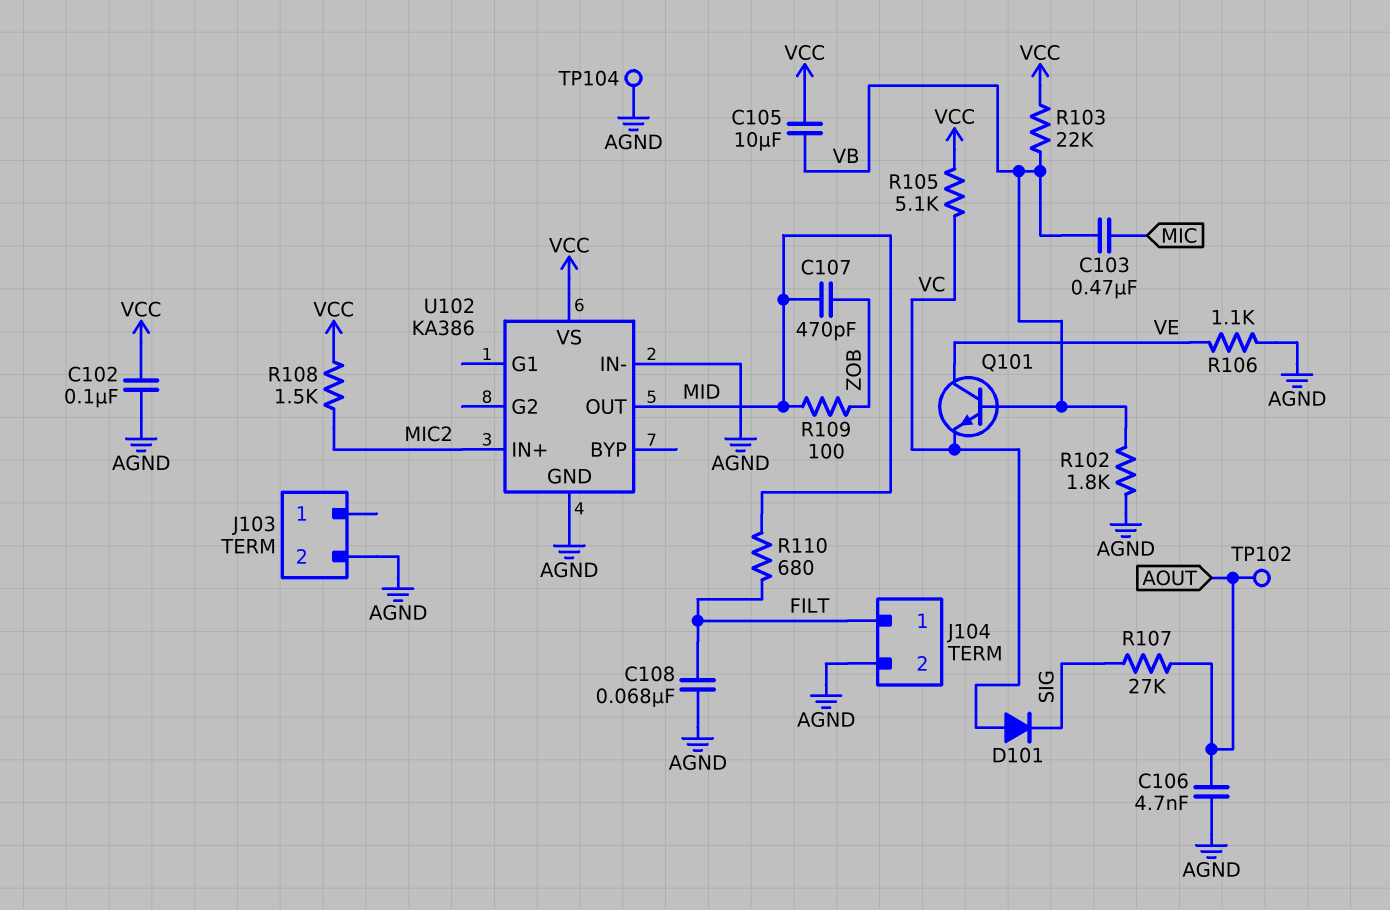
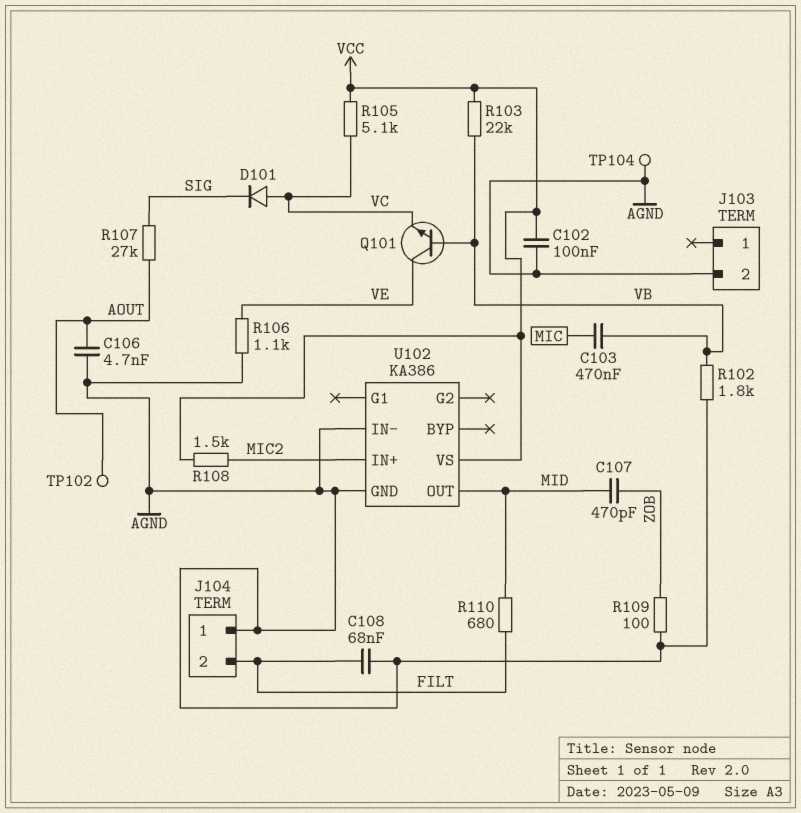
C105: 10uF (VB, VCC) -> none
J104 pin 1: FILT -> AGND
J104 pin 2: AGND -> FILT
R109: 100 (MID, ZOB) -> 100 (AGND, ZOB)

